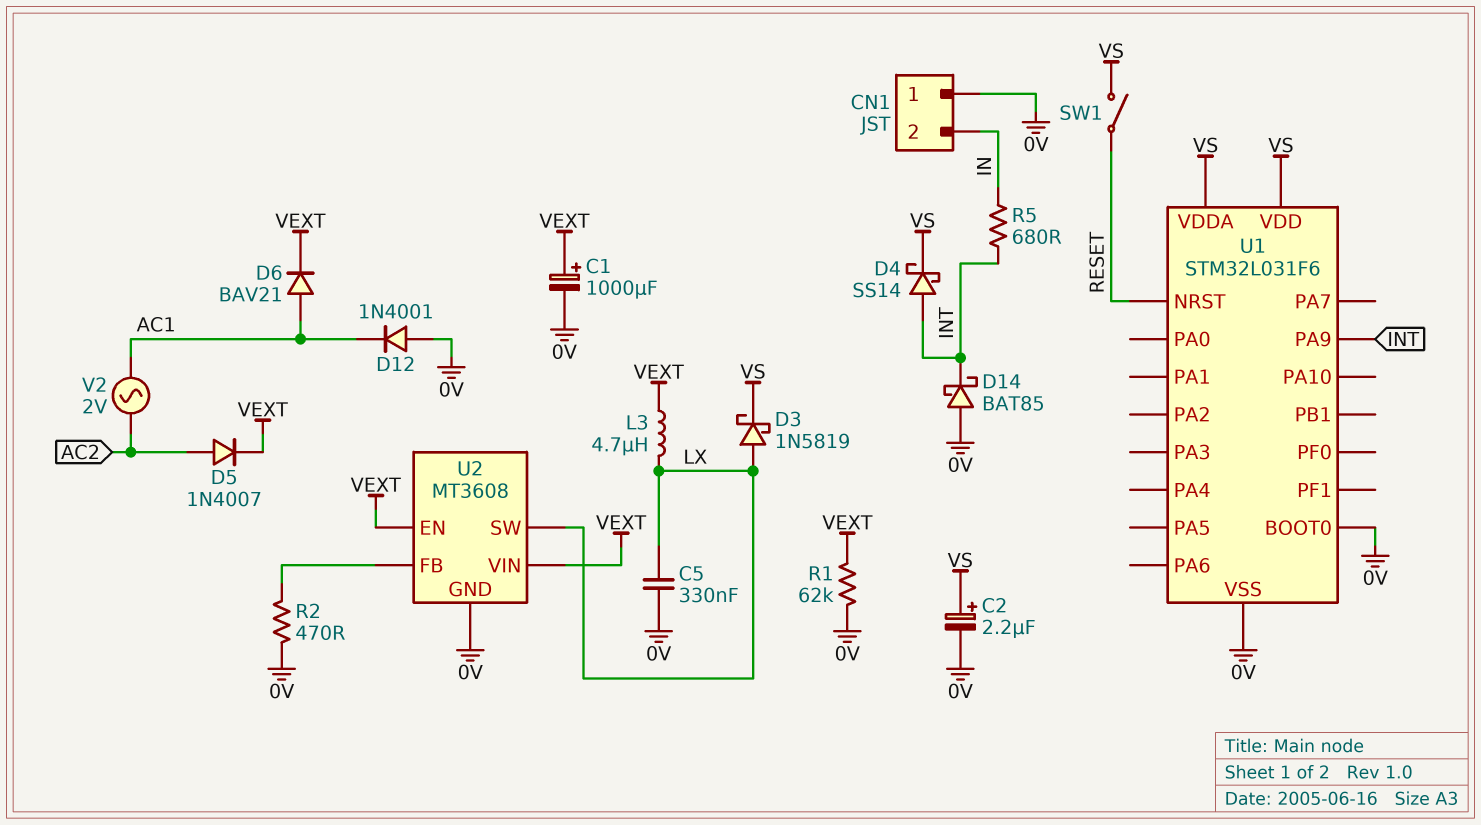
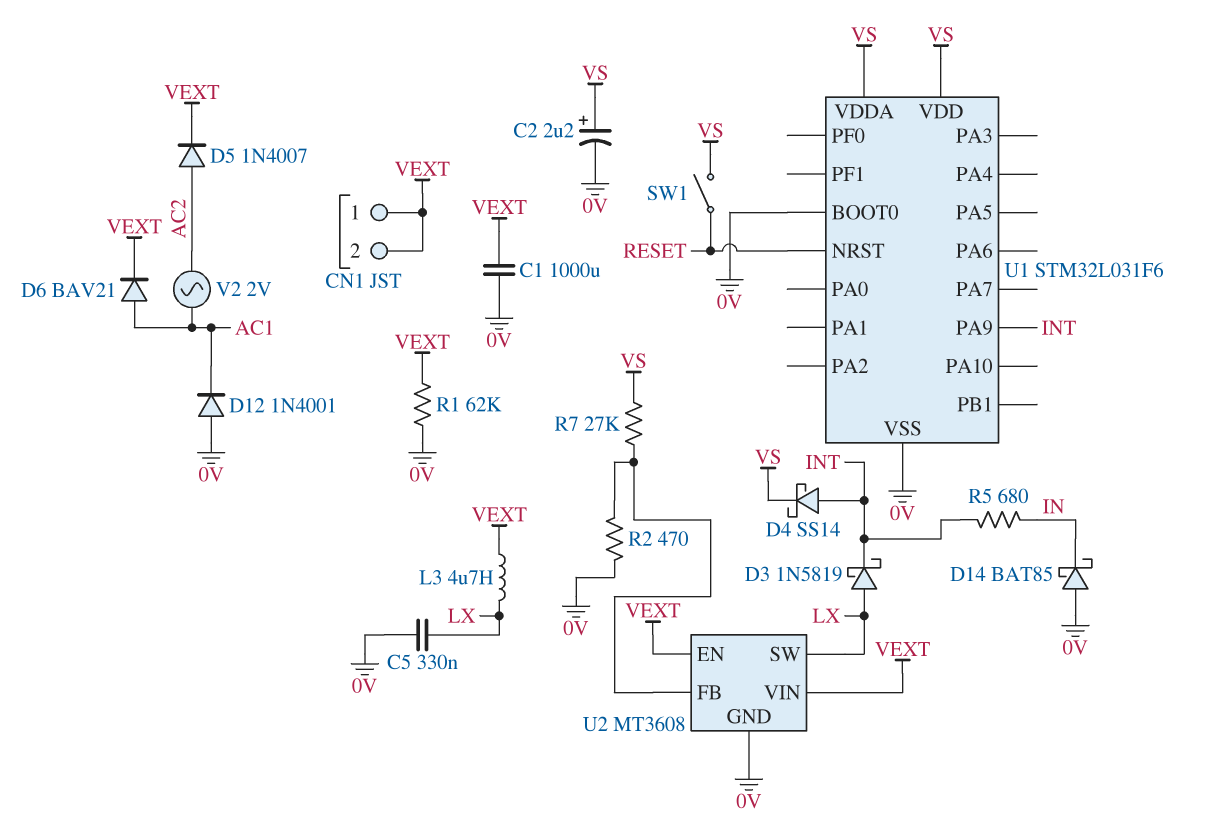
C1: 1000uF (plus VEXT, minus 0V) -> 1000uF (0V, VEXT)
CN1 pin 1: 0V -> VEXT
CN1 pin 2: IN -> VEXT
D3: schottky 1N5819 (A LX, K VS) -> schottky 1N5819 (A LX, K INT)
D14: schottky BAT85 (A 0V, K INT) -> schottky BAT85 (A 0V, K IN)
R7: none -> 27k (U2/FB, VS)

